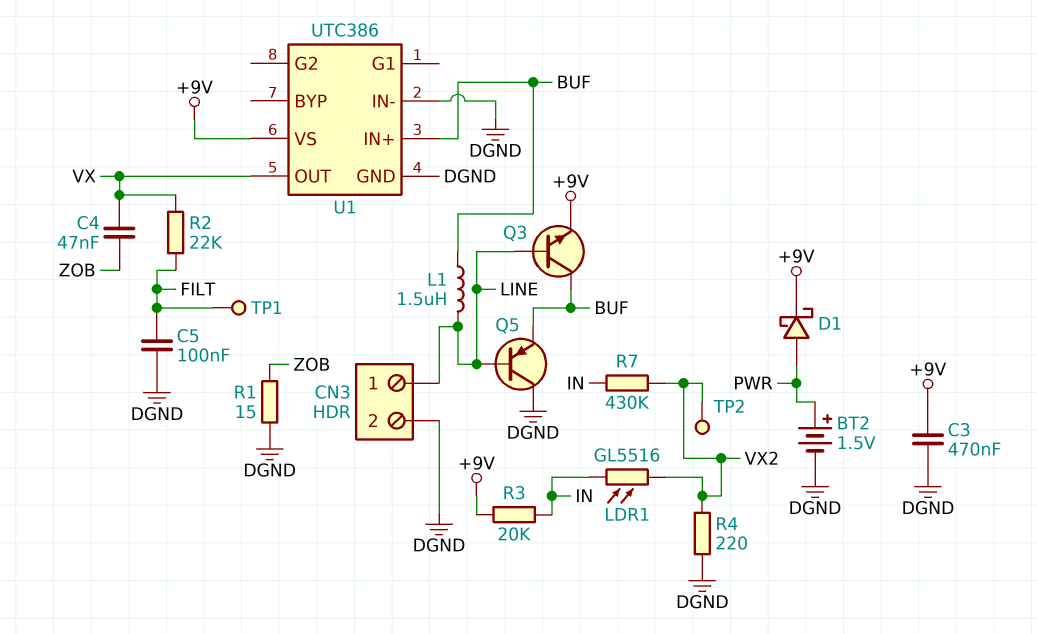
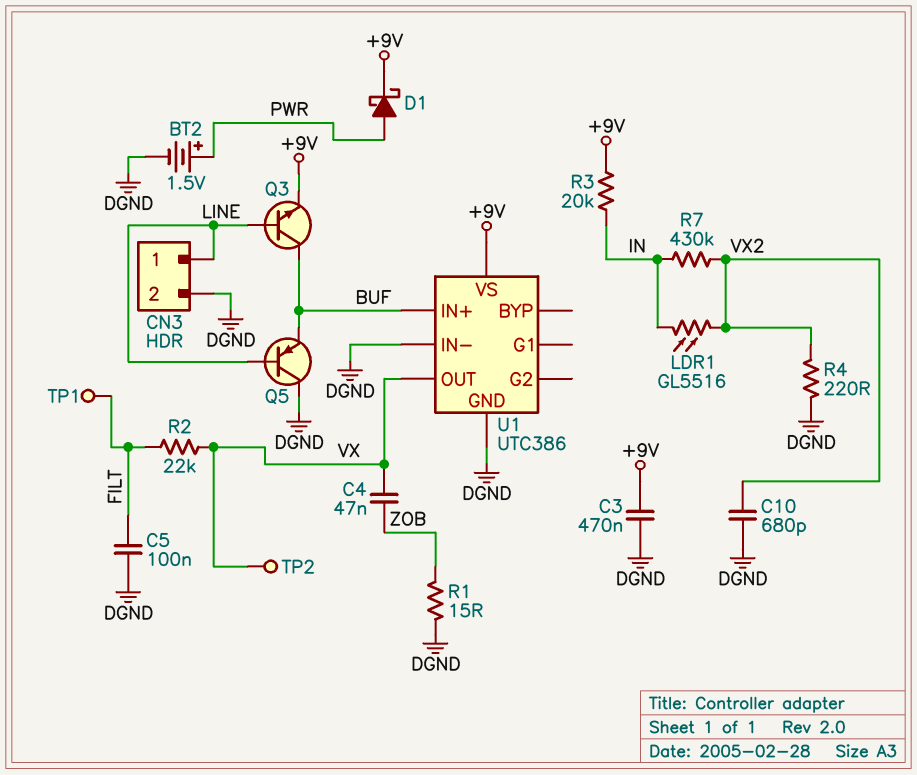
C10: none -> 680pF (DGND, VX2)
L1: 1.5uH (BUF, LINE) -> none
TP2: test point (VX2) -> test point (VX)

